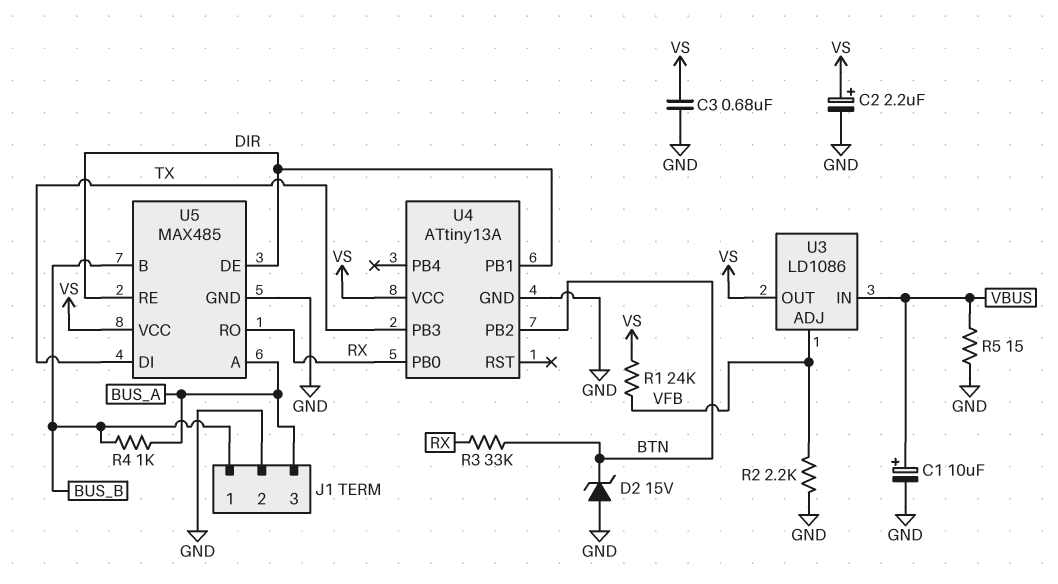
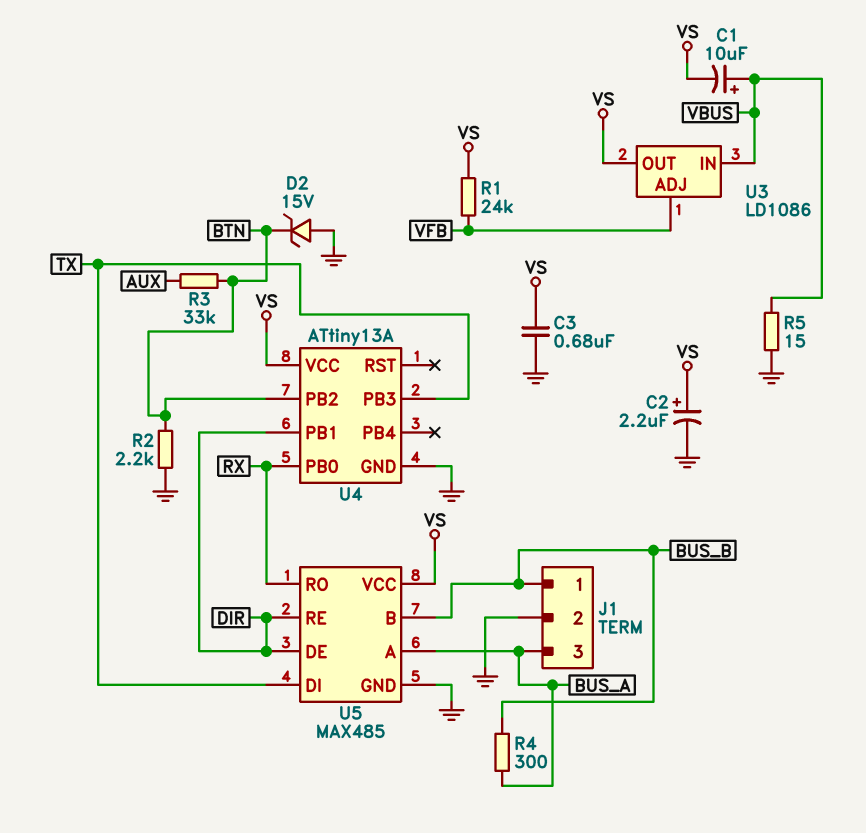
C1: 10uF (plus VBUS, minus GND) -> 10uF (plus VBUS, minus VS)
R2: 2.2k (GND, VFB) -> 2.2k (BTN, GND)
R3: 33k (BTN, RX) -> 33k (AUX, BTN)
R4: 1k (BUS_A, BUS_B) -> 300 (BUS_A, BUS_B)

